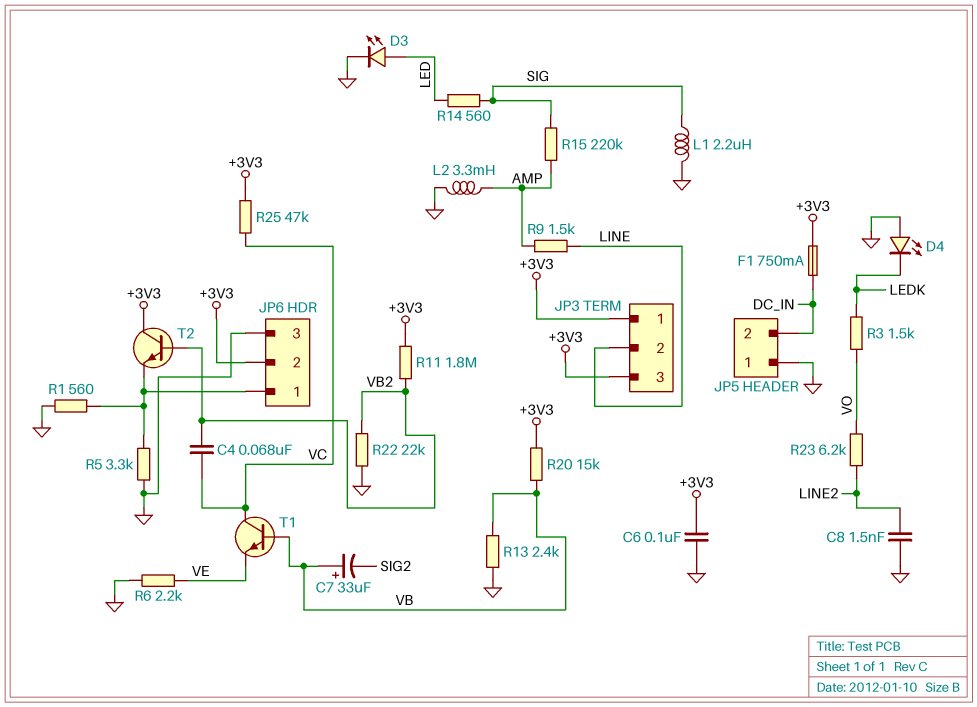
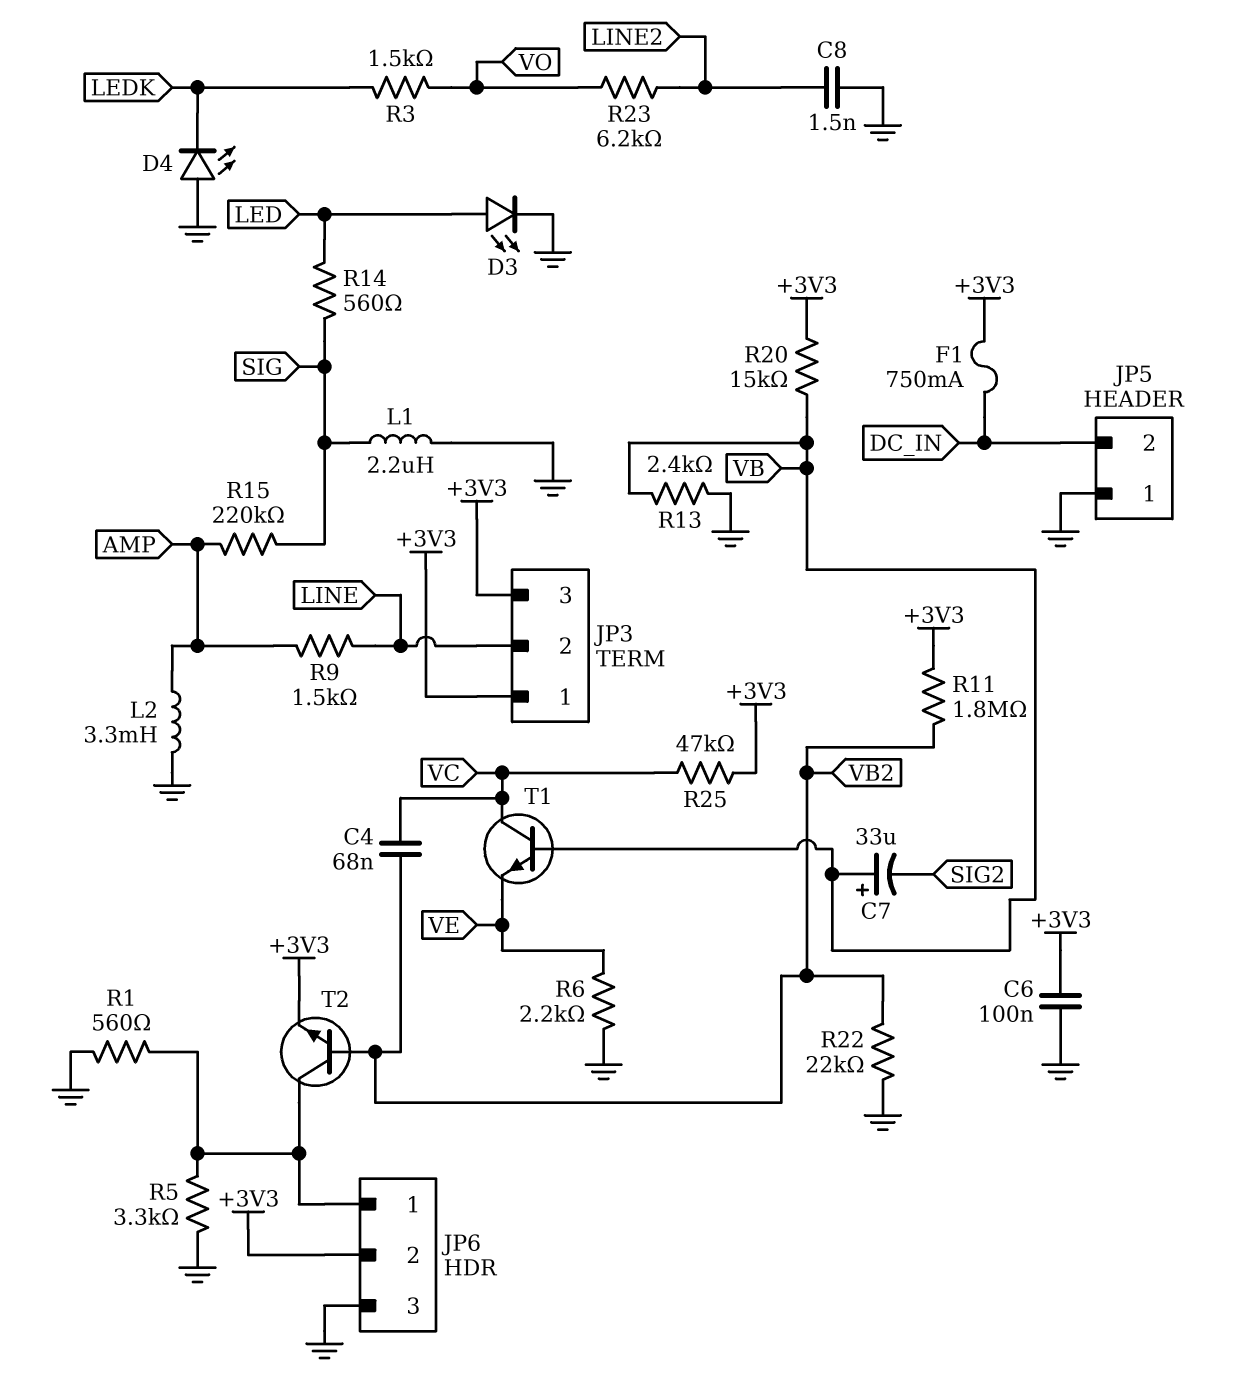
T2: NPN (B VB2, C +3V3, E JP6/1) -> NPN (B VB2, C JP6/1, E +3V3)

